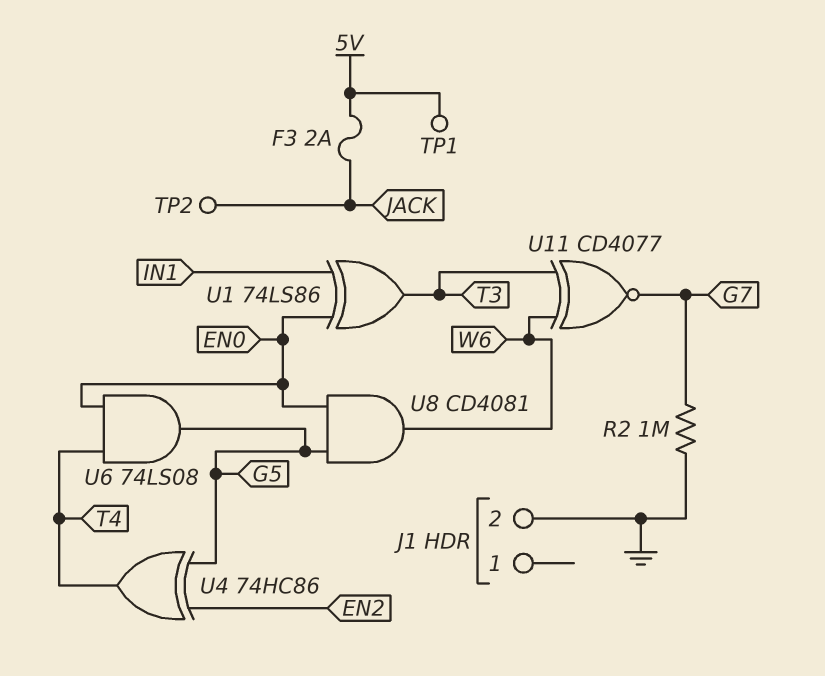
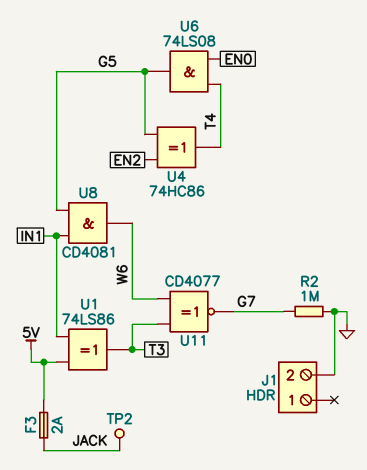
TP1: test point (5V) -> none
U1: XOR 74LS86 (in EN0, in IN1, out T3) -> XOR 74LS86 (in 5V, in IN1, out T3)
U8: AND CD4081 (in EN0, in G5, out W6) -> AND CD4081 (in G5, in IN1, out W6)

